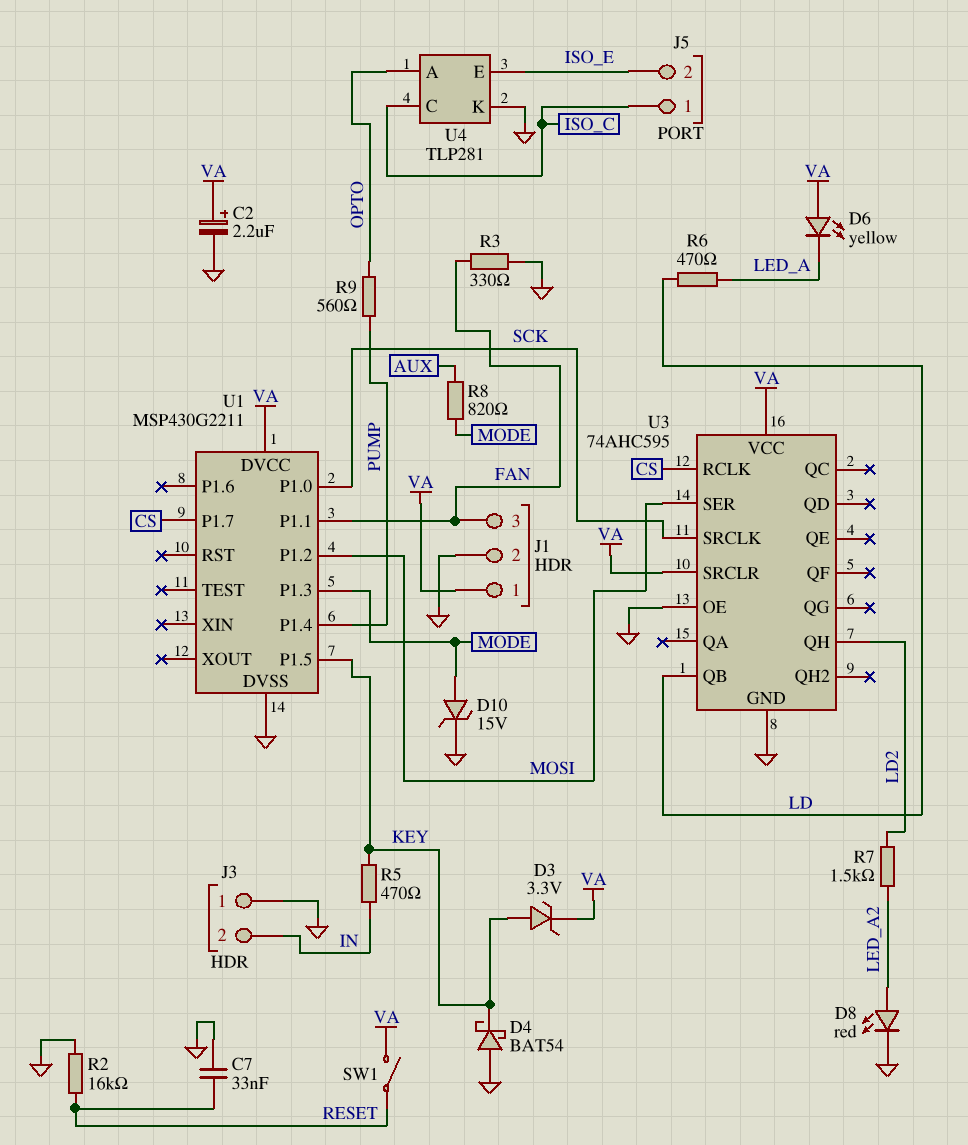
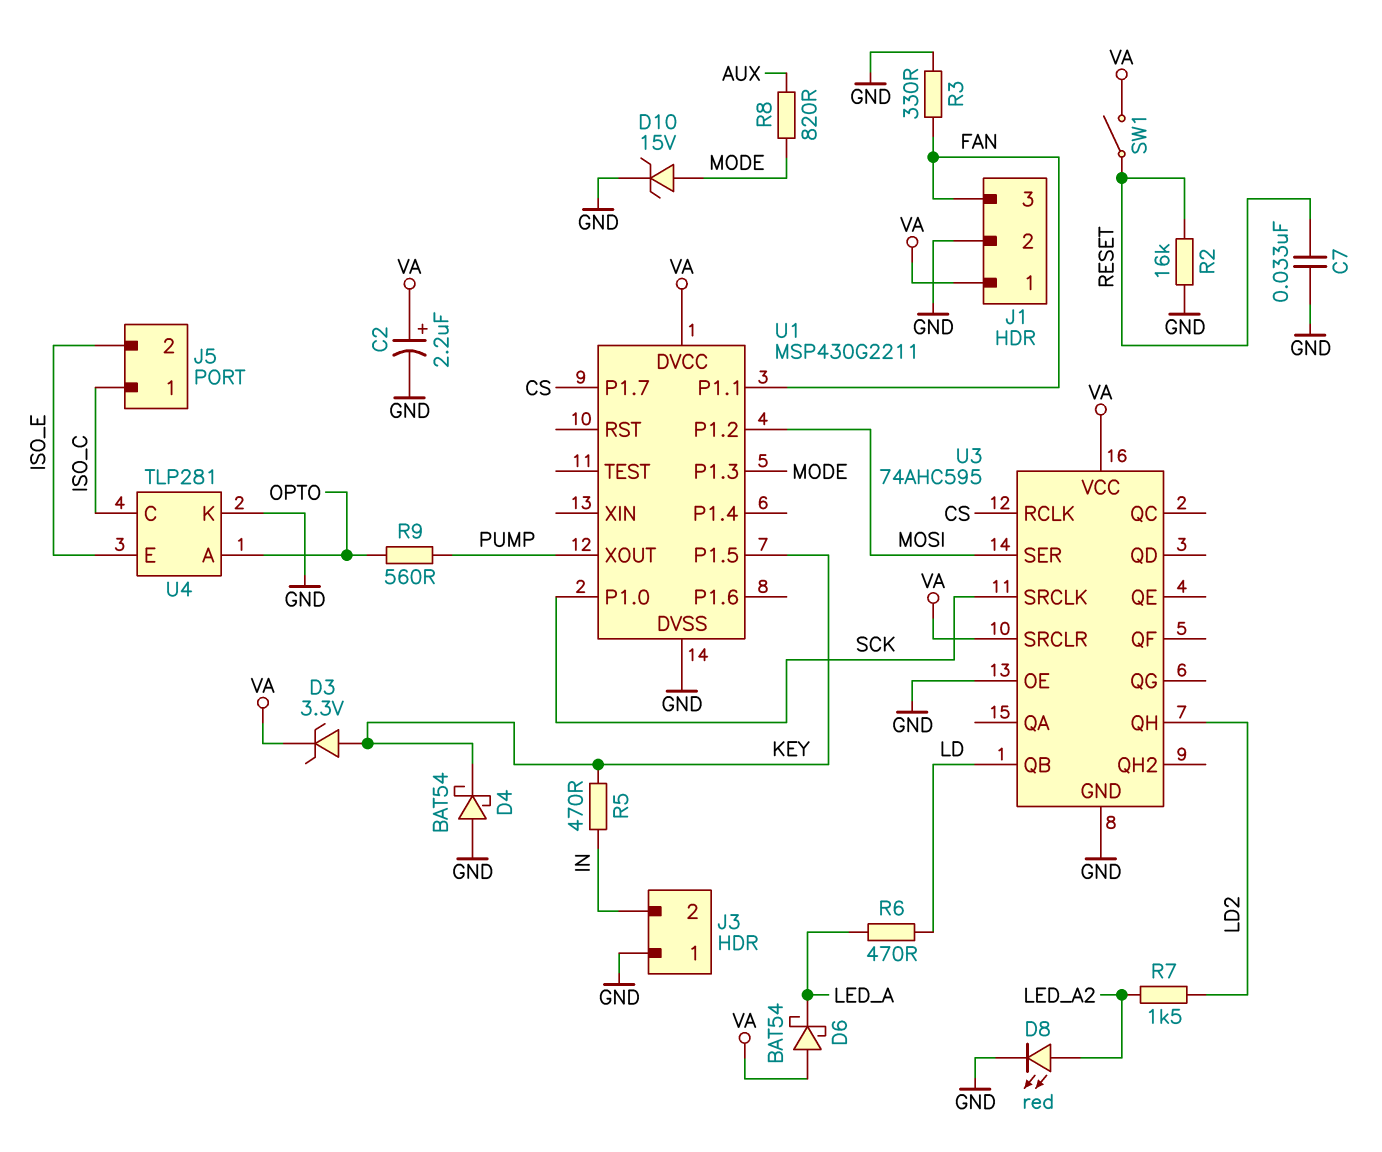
D6: LED yellow (A VA, K LED_A) -> schottky BAT54 (A VA, K LED_A)
U1 pin P1.4: PUMP -> none
U1 pin XOUT: none -> PUMP

